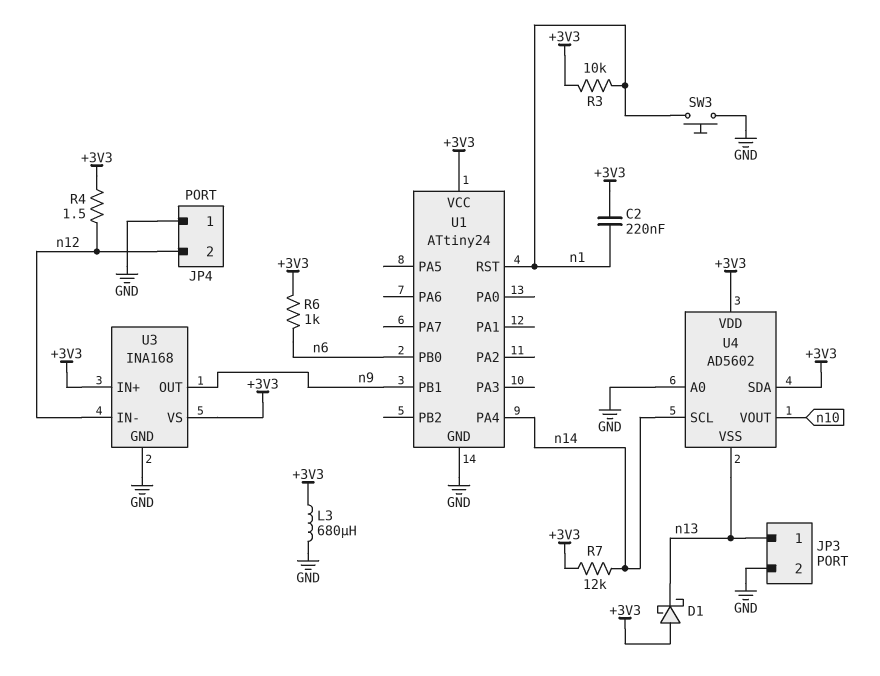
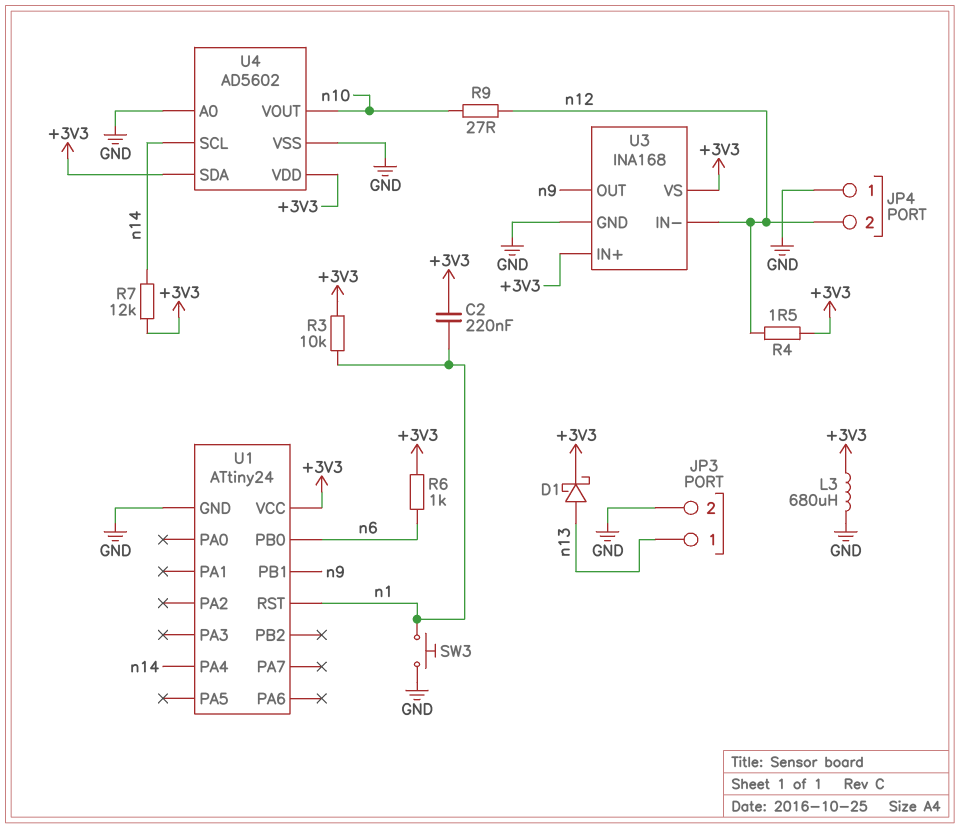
D1: schottky (A +3V3, K n13) -> schottky (A n13, K +3V3)
R9: none -> 27 (n10, n12)
U4 pin VSS: n13 -> GND

